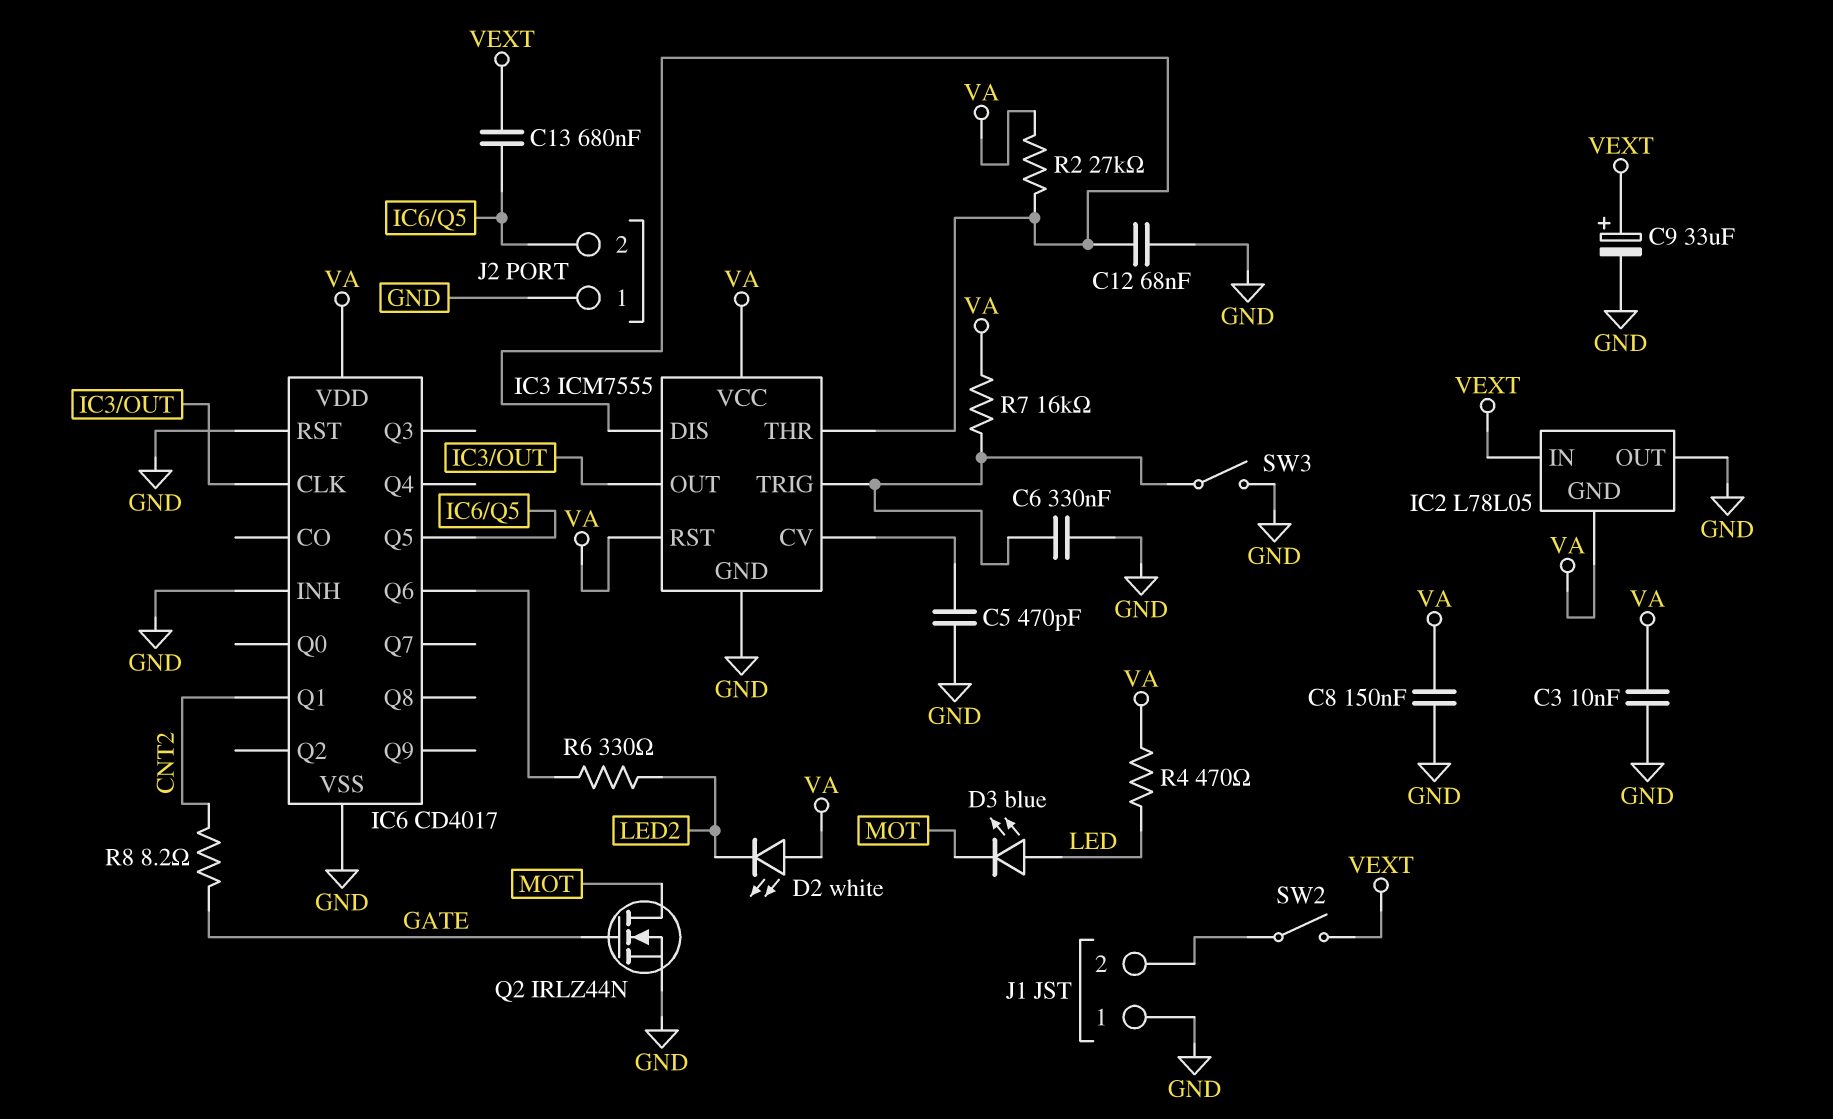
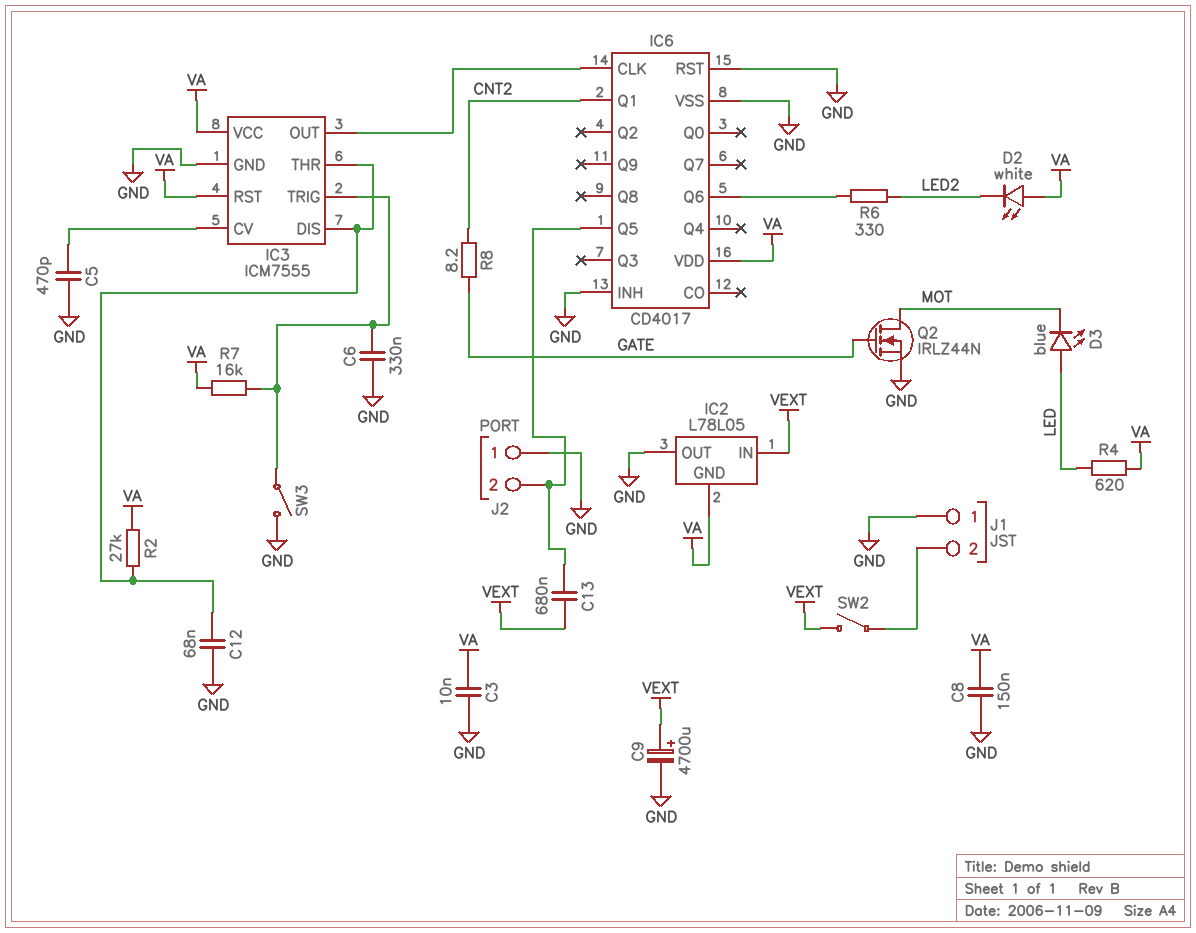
C9: 33uF (plus VEXT, minus GND) -> 4700uF (plus VEXT, minus GND)
R4: 470 (LED, VA) -> 620 (LED, VA)

